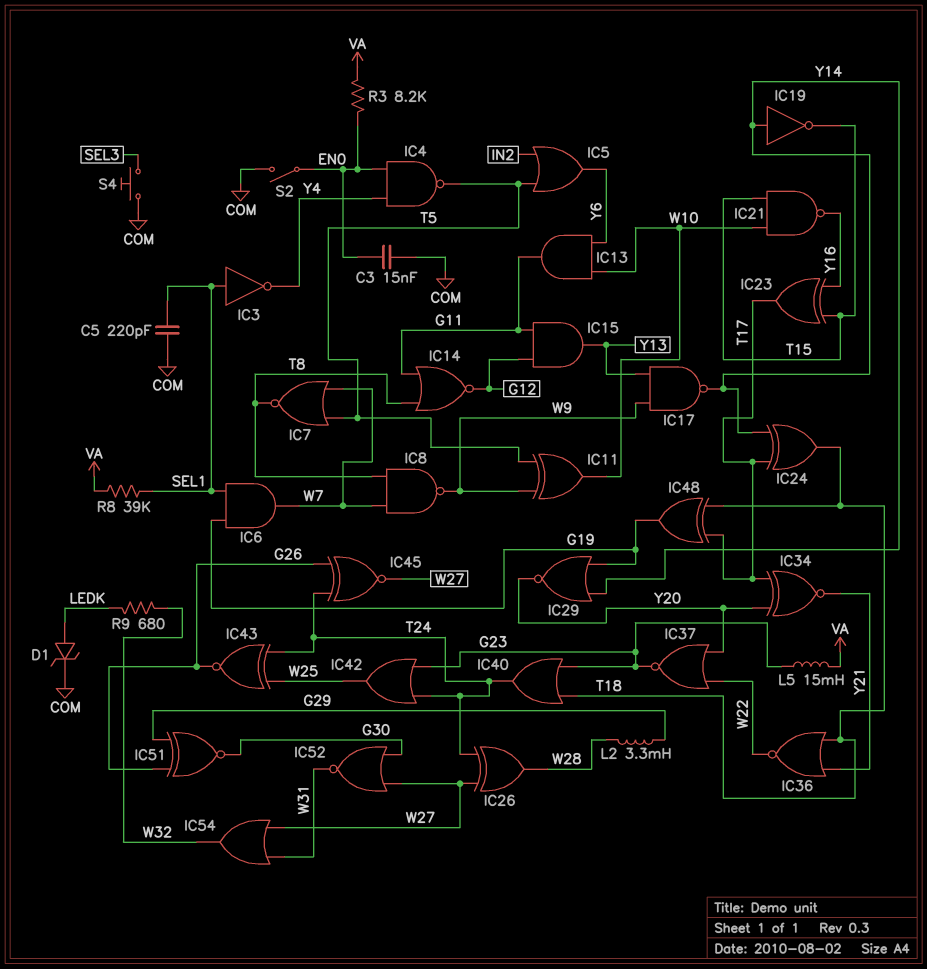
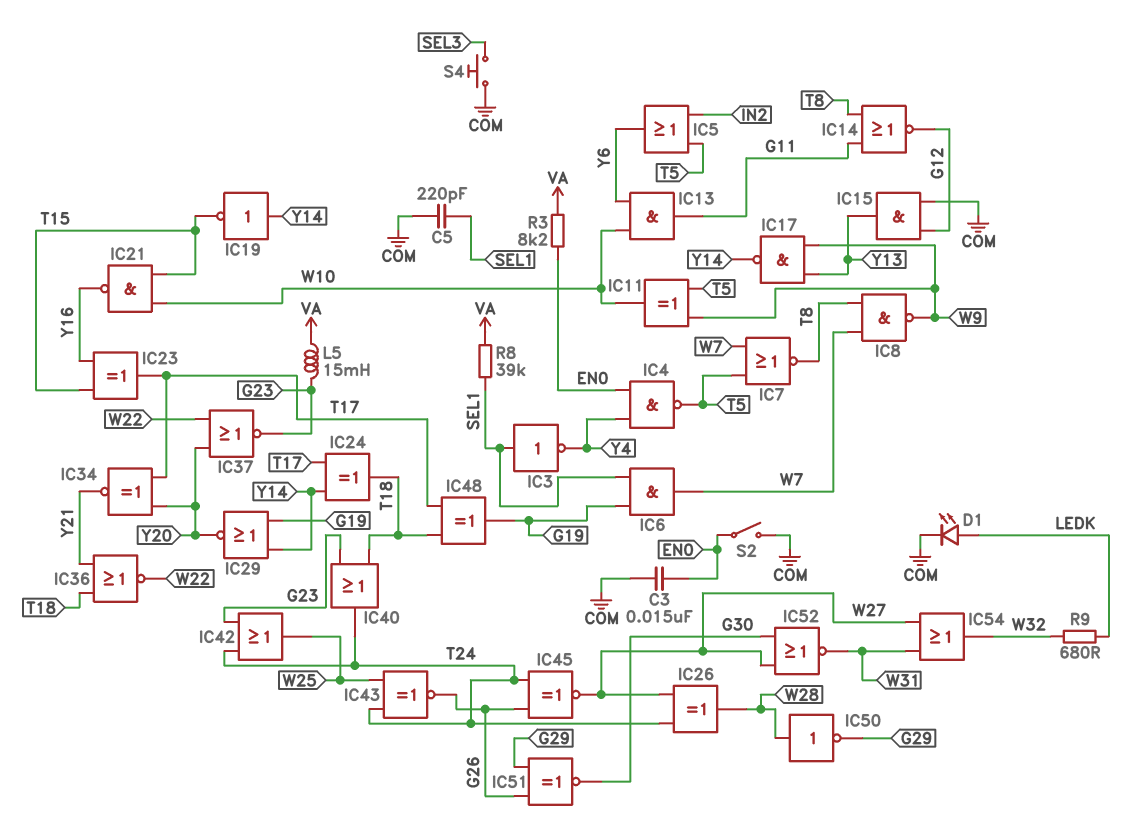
D1: zener (A LEDK, K COM) -> LED (A LEDK, K COM)
IC15: AND (in G11, in G12, out Y13) -> AND (in COM, in G12, out Y13)
IC50: none -> NOT (in W28, out G29)
L2: 3.3mH (G29, W28) -> none

